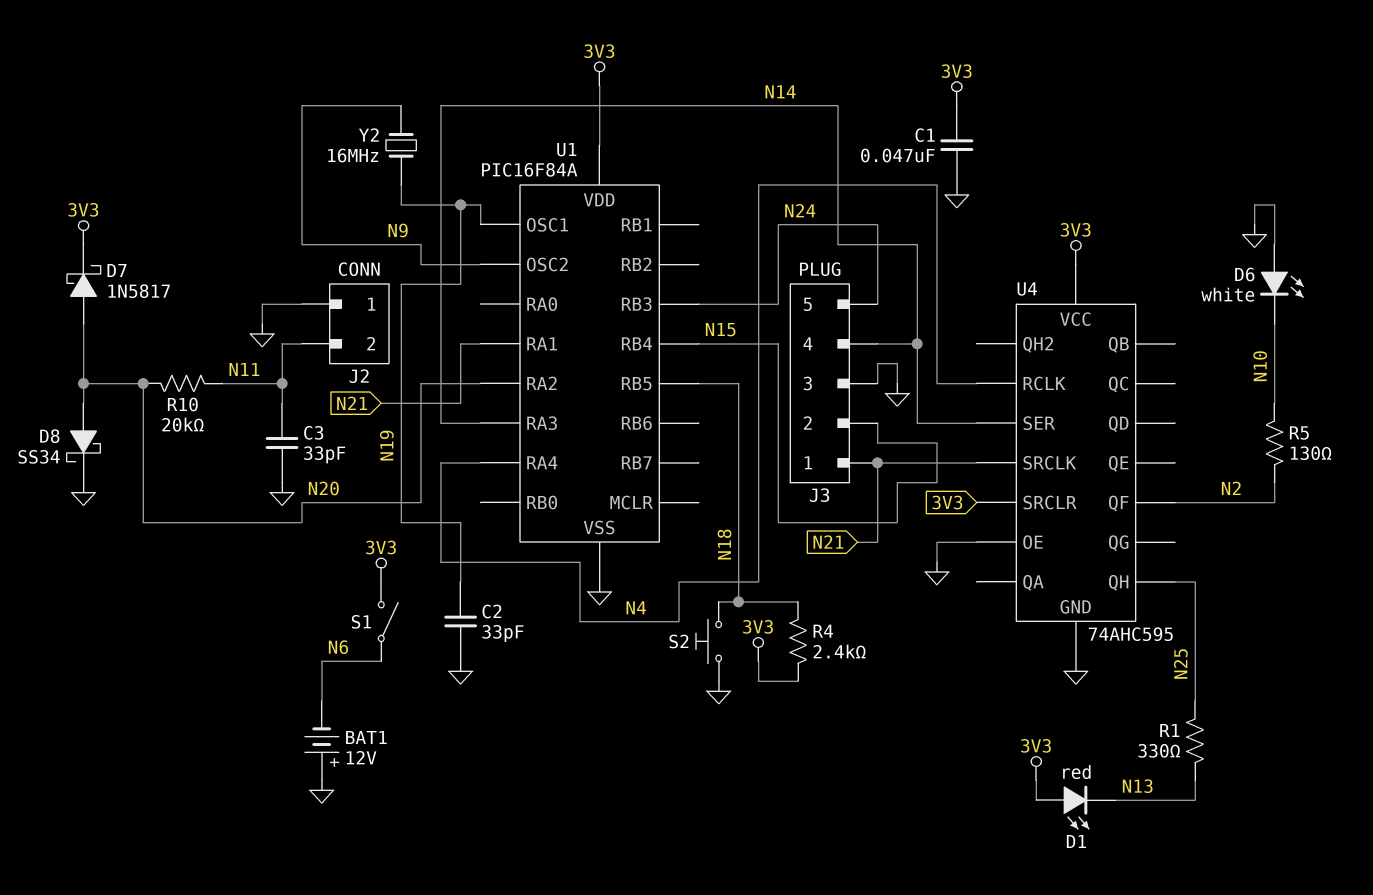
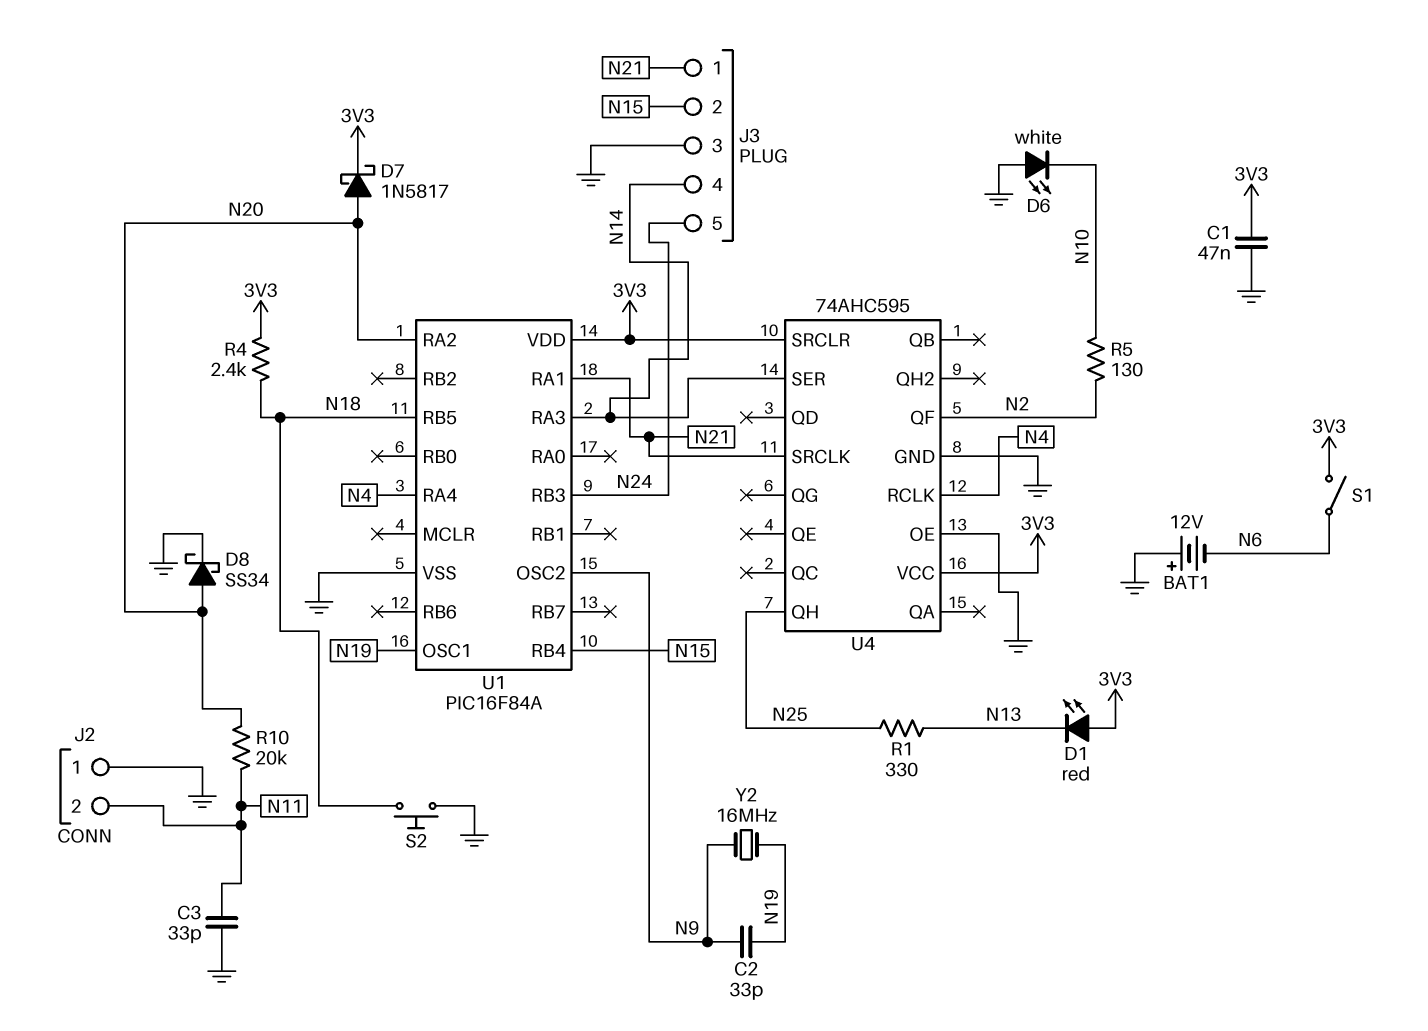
C2: 33pF (GND, N19) -> 33pF (N9, N19)

